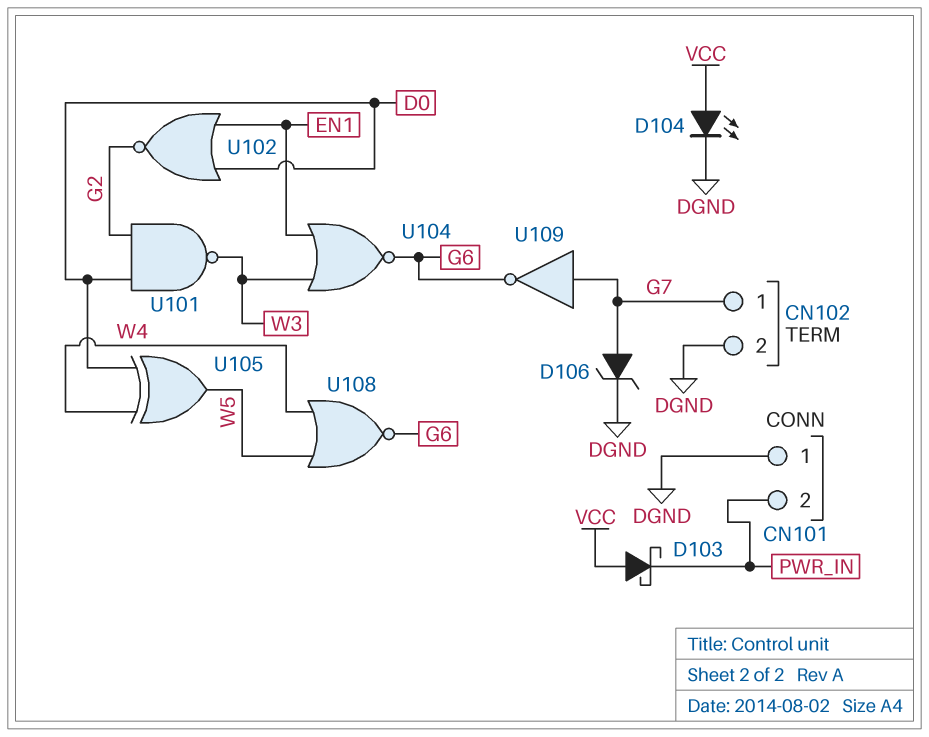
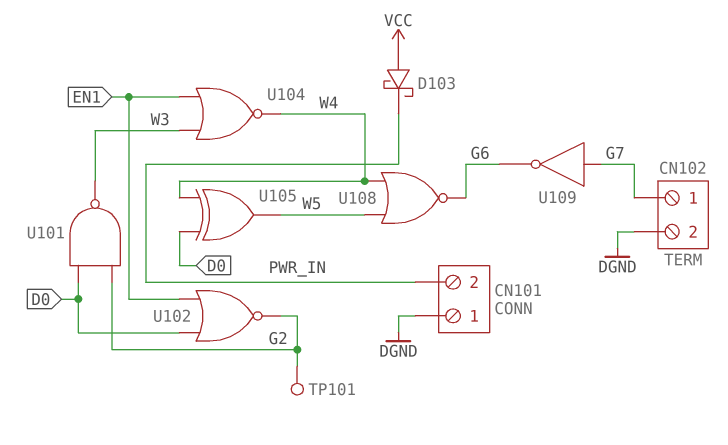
D104: LED (A VCC, K DGND) -> none
D106: zener (A G7, K DGND) -> none
TP101: none -> test point (G2)
U104: NOR (in EN1, in W3, out G6) -> NOR (in EN1, in W3, out W4)

